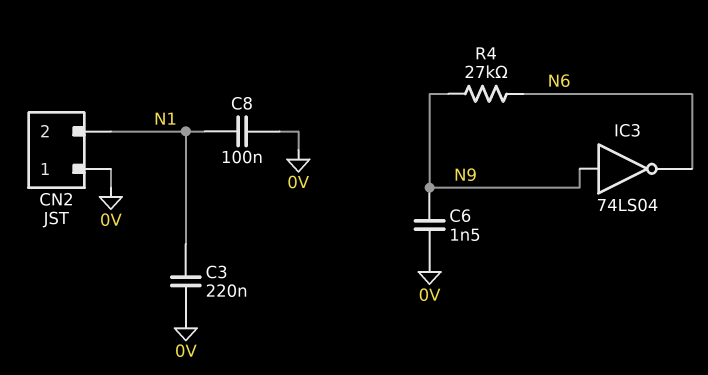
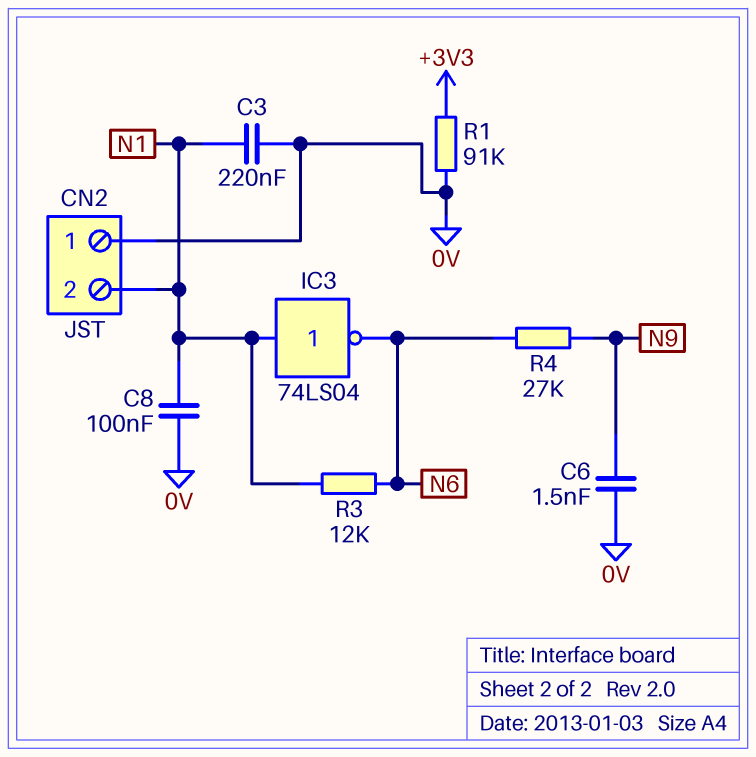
IC3: NOT 74LS04 (in N9, out N6) -> NOT 74LS04 (in N1, out N6)
R1: none -> 91k (+3V3, 0V)
R3: none -> 12k (N1, N6)

